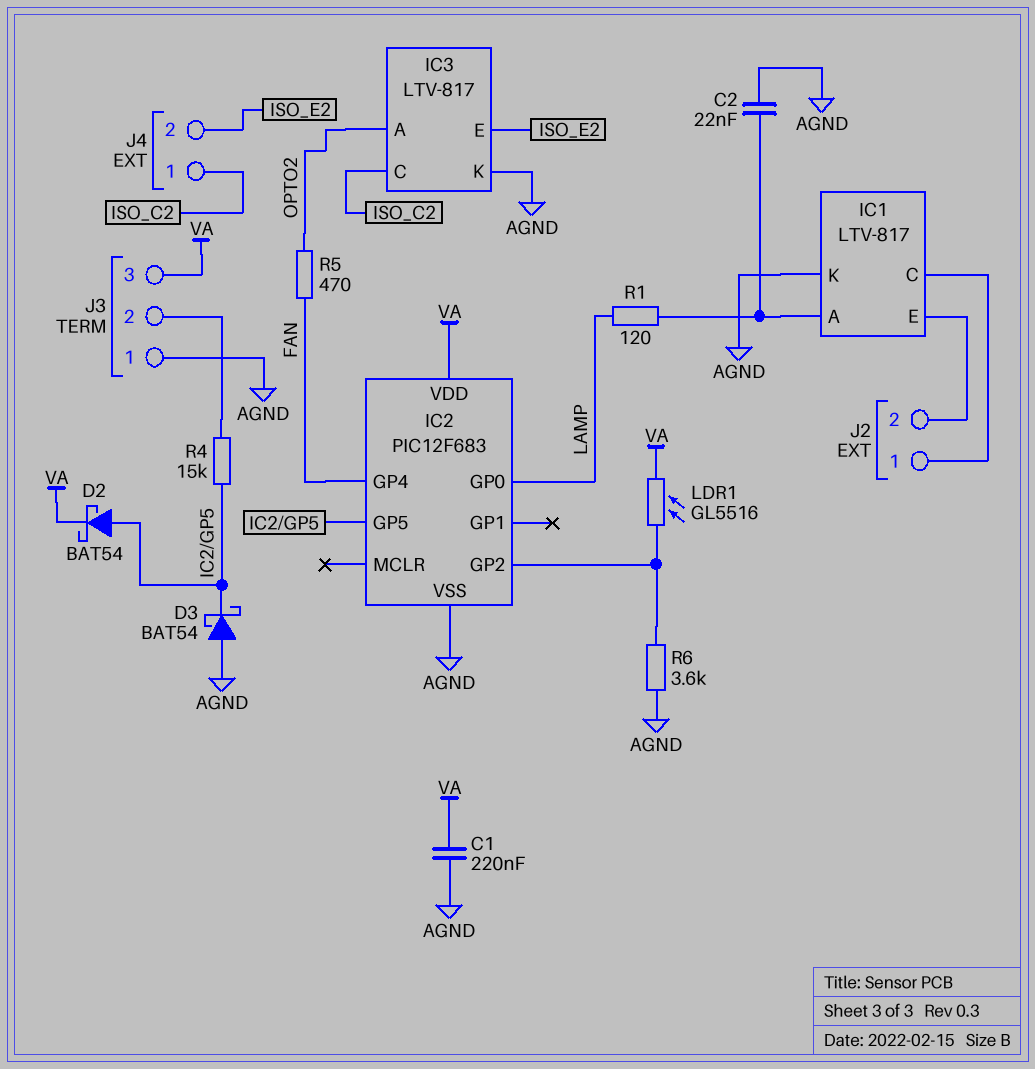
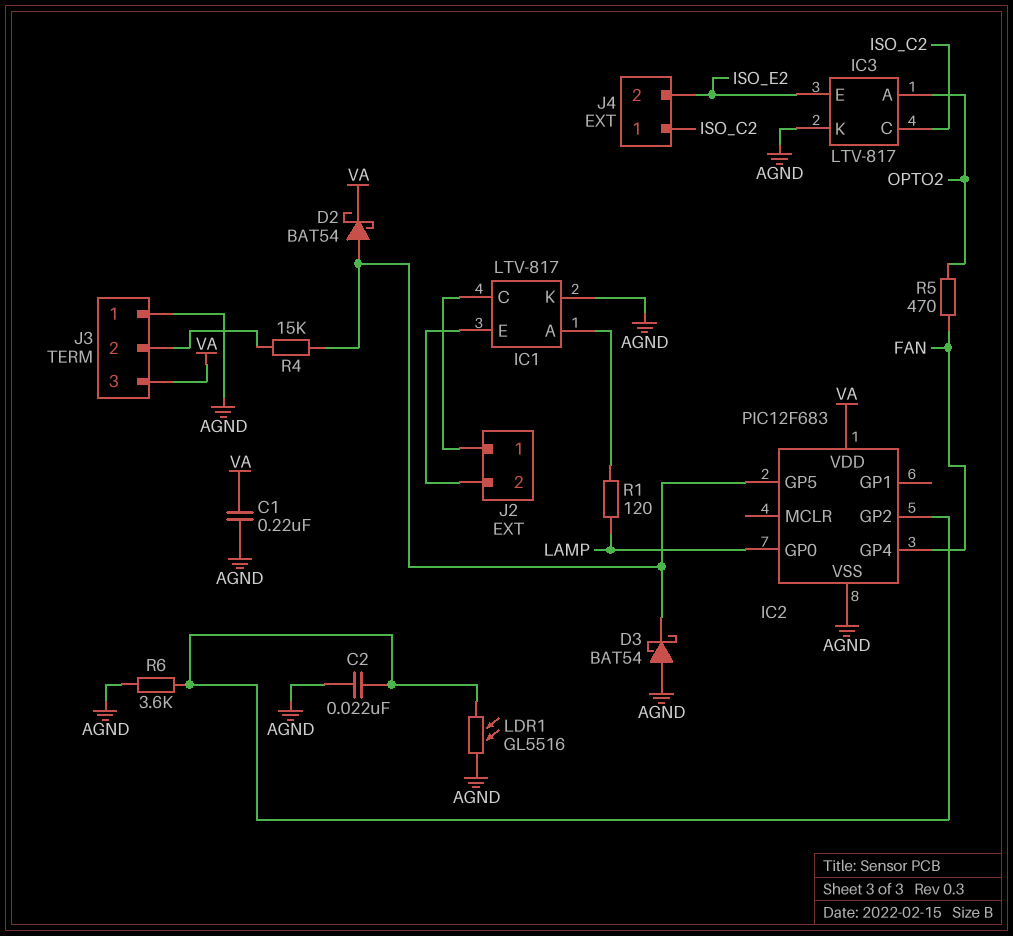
C2: 22nF (AGND, IC1/A) -> 22nF (AGND, IC2/GP2)
LDR1: GL5516 (IC2/GP2, VA) -> GL5516 (AGND, IC2/GP2)

